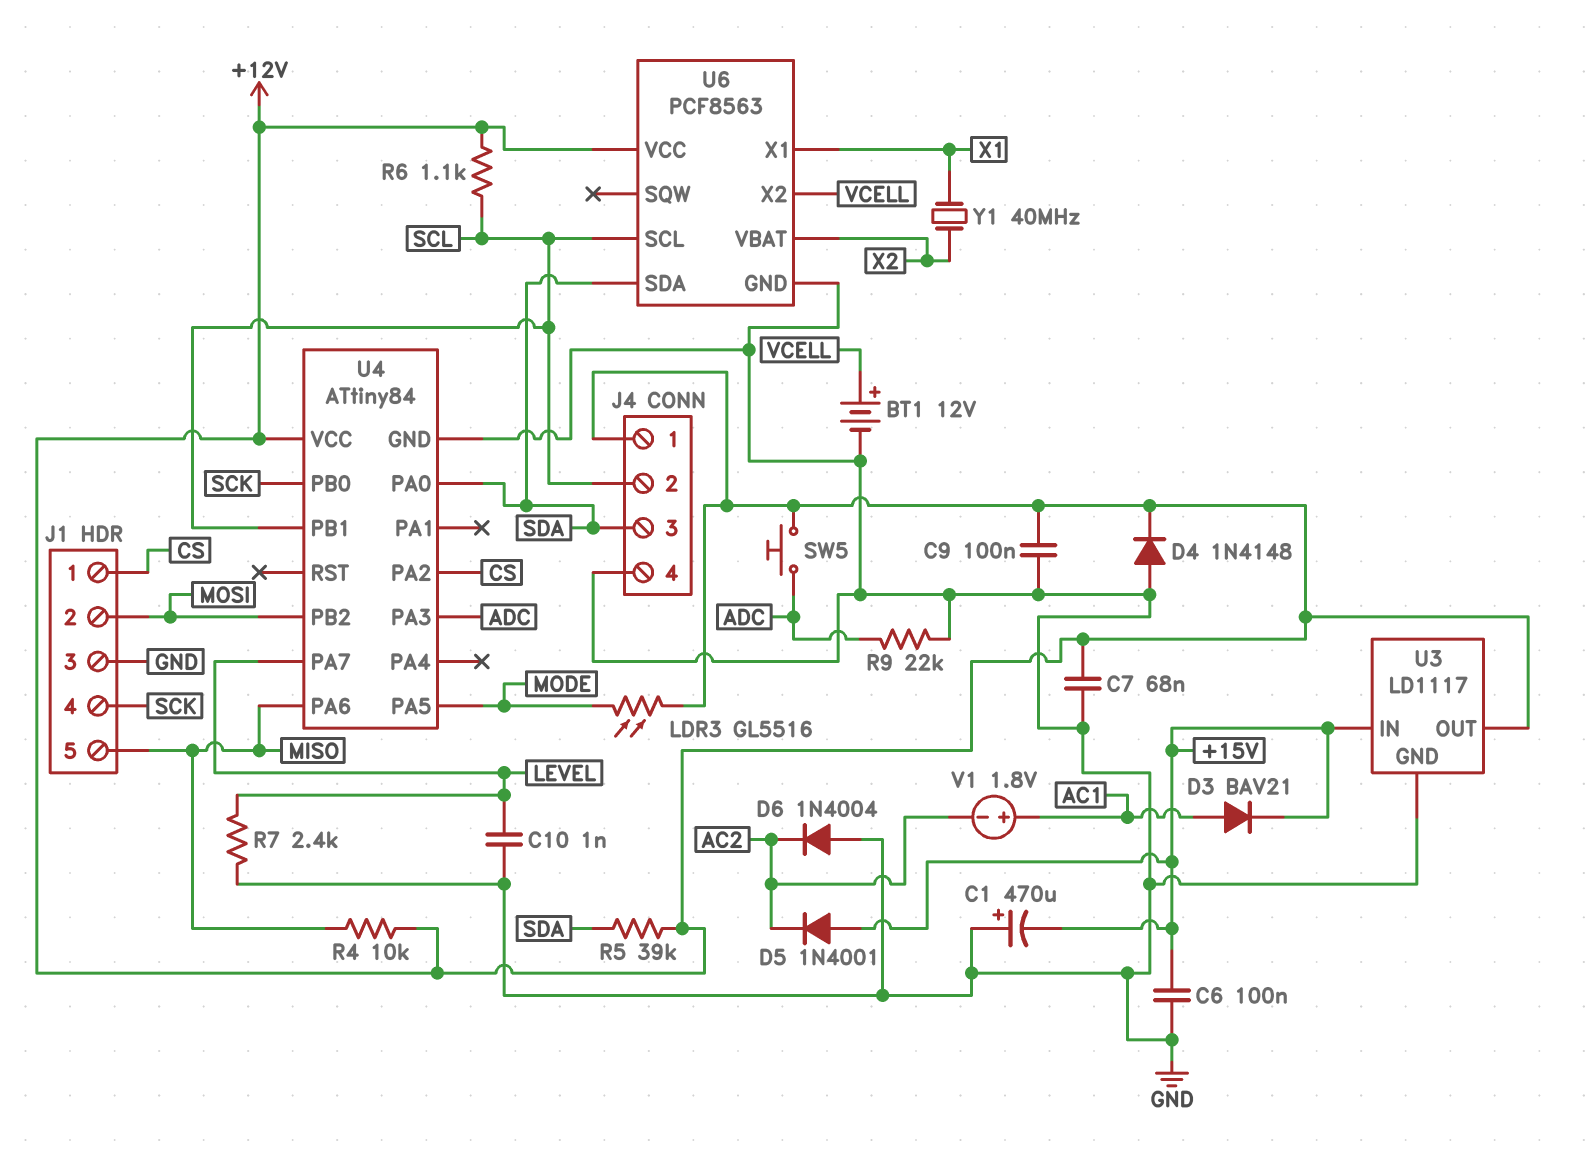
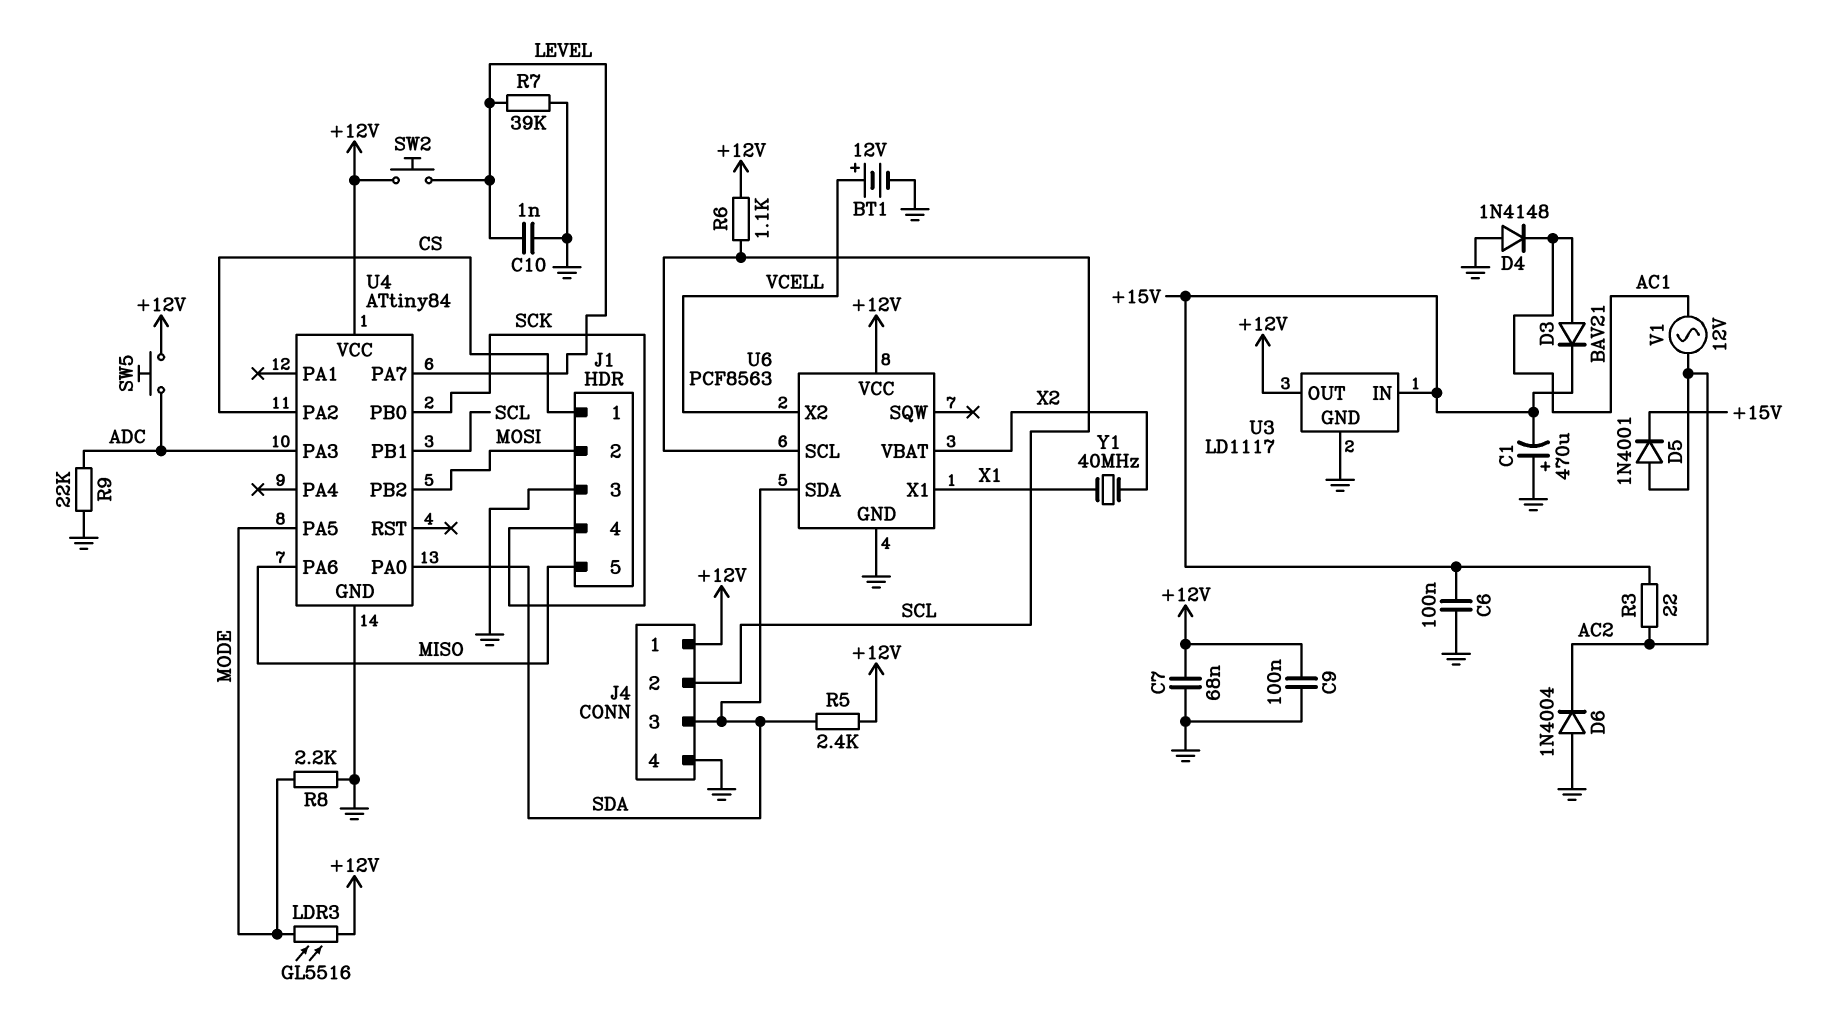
D4: diode 1N4148 (A GND, K +12V) -> diode 1N4148 (A GND, K AC1)
D5: diode 1N4001 (A +15V, K AC2) -> diode 1N4001 (A AC2, K +15V)
R3: none -> 22 (+15V, AC2)
R4: 10k (+12V, MISO) -> none
R5: 39k (+12V, SDA) -> 2.4k (+12V, SDA)
R7: 2.4k (GND, LEVEL) -> 39k (GND, LEVEL)
R8: none -> 2.2k (GND, MODE)
SW2: none -> button (+12V, LEVEL)
V1: 1.8V (plus AC1, minus AC2) -> AC 12V (AC1, AC2)

